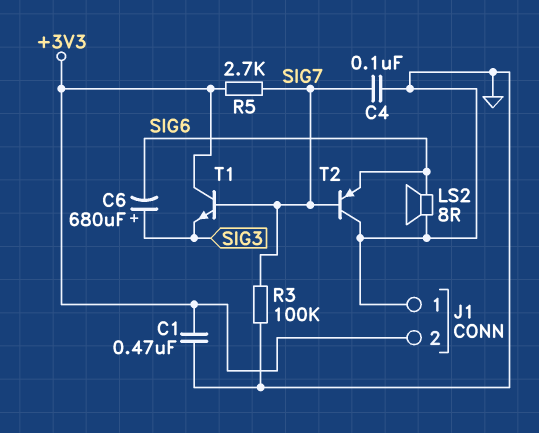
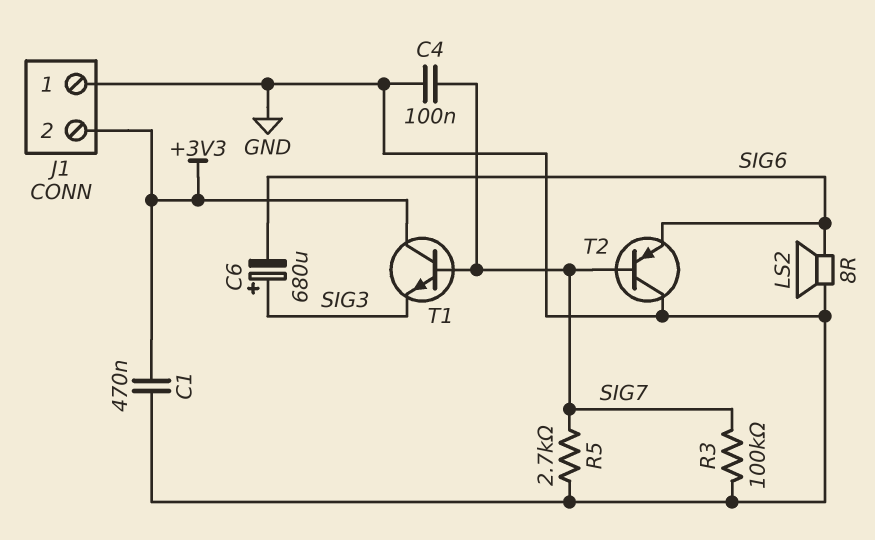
R5: 2.7k (+3V3, SIG7) -> 2.7k (GND, SIG7)

